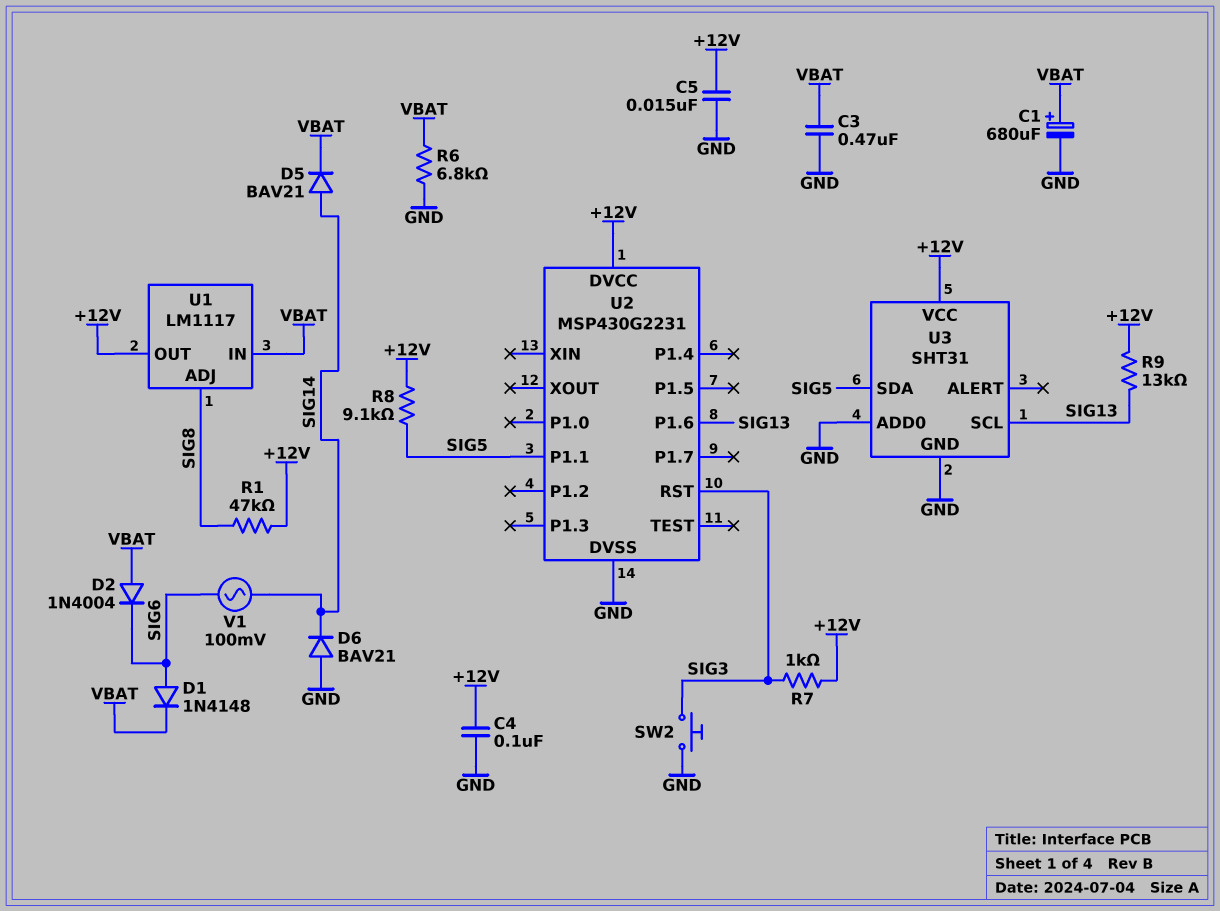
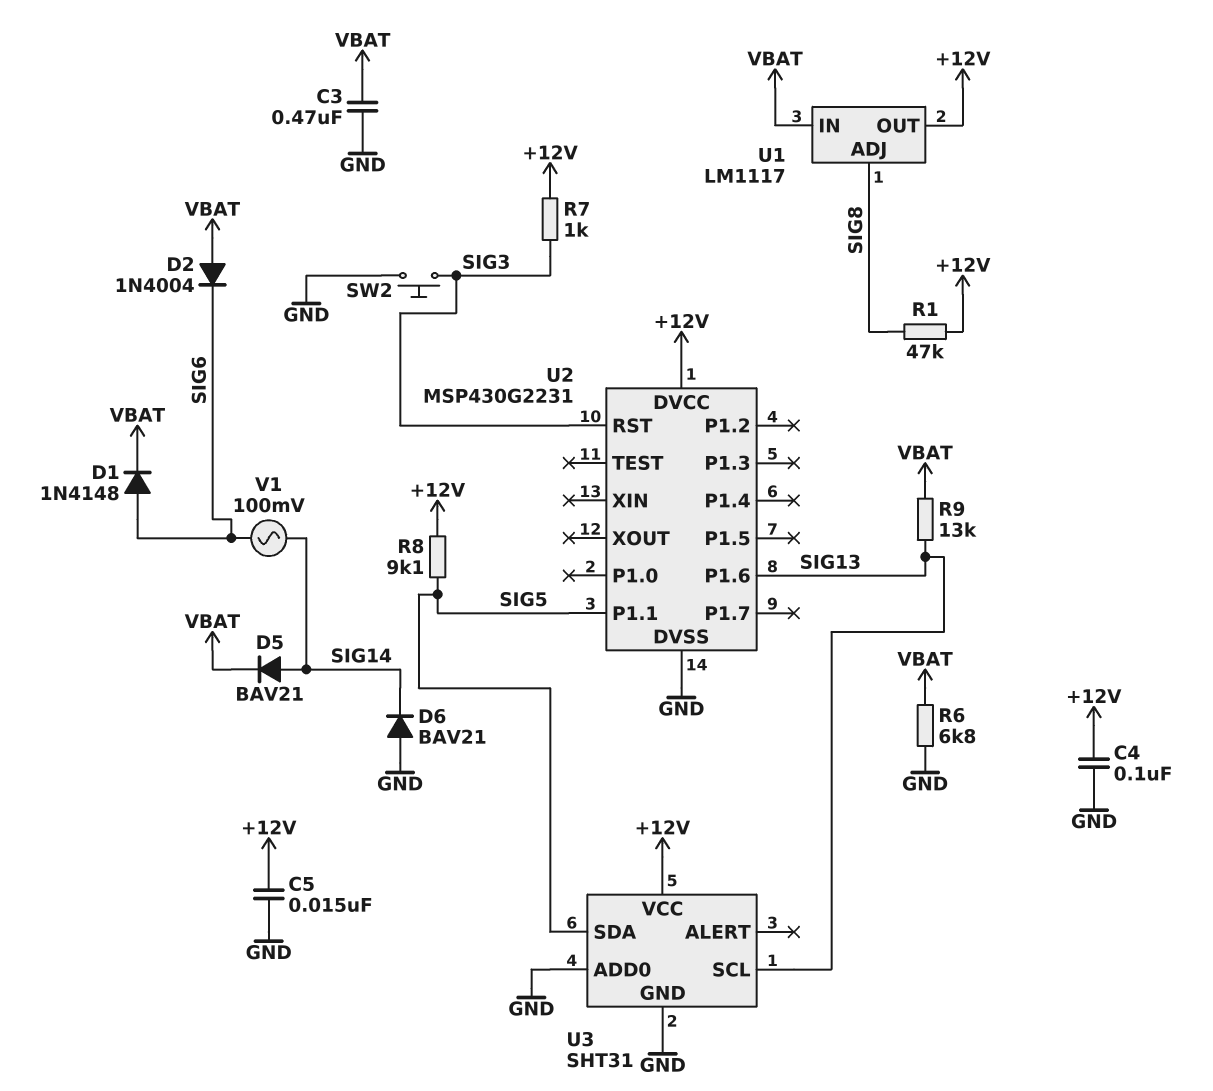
C1: 680uF (plus VBAT, minus GND) -> none
R9: 13k (+12V, SIG13) -> 13k (SIG13, VBAT)

